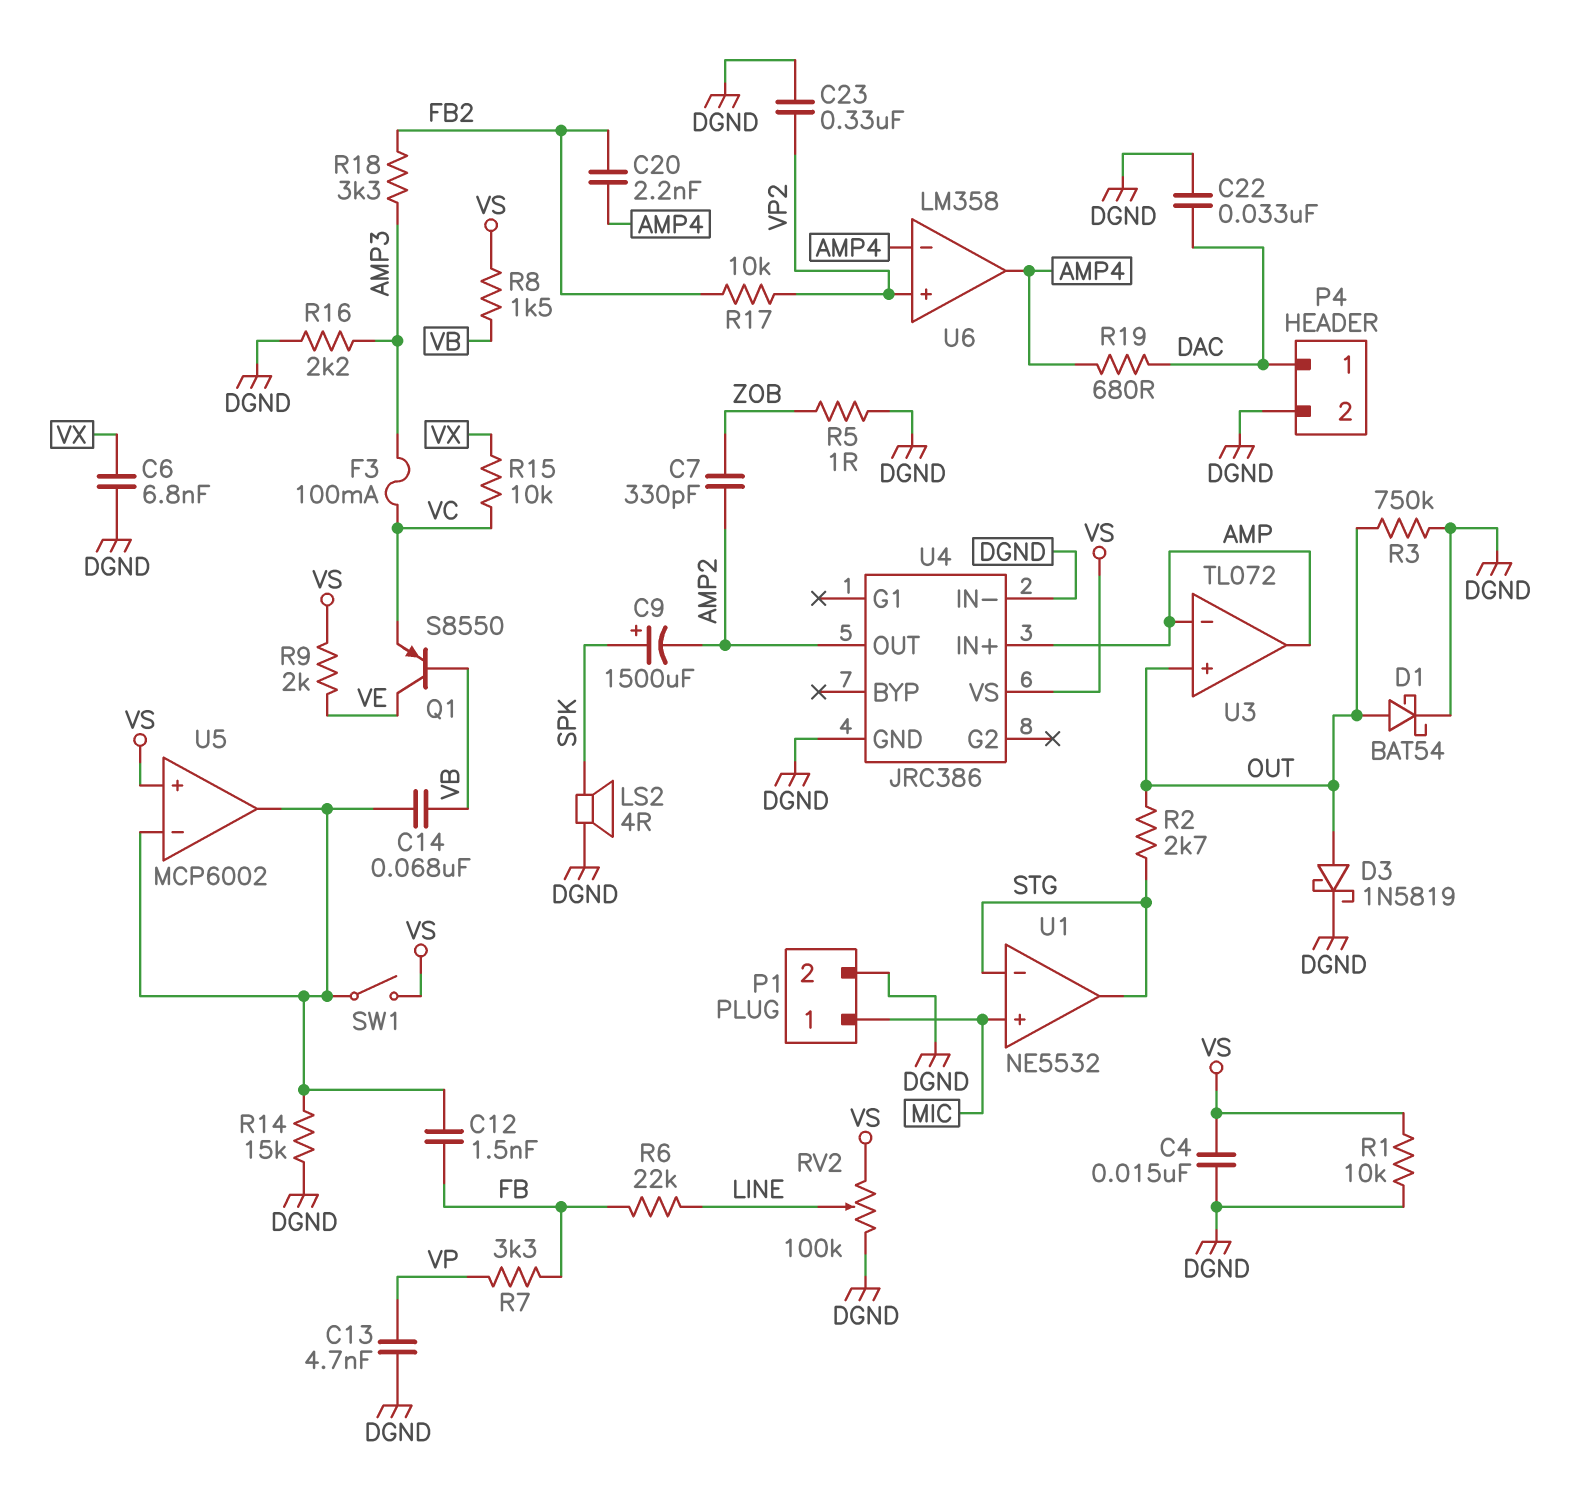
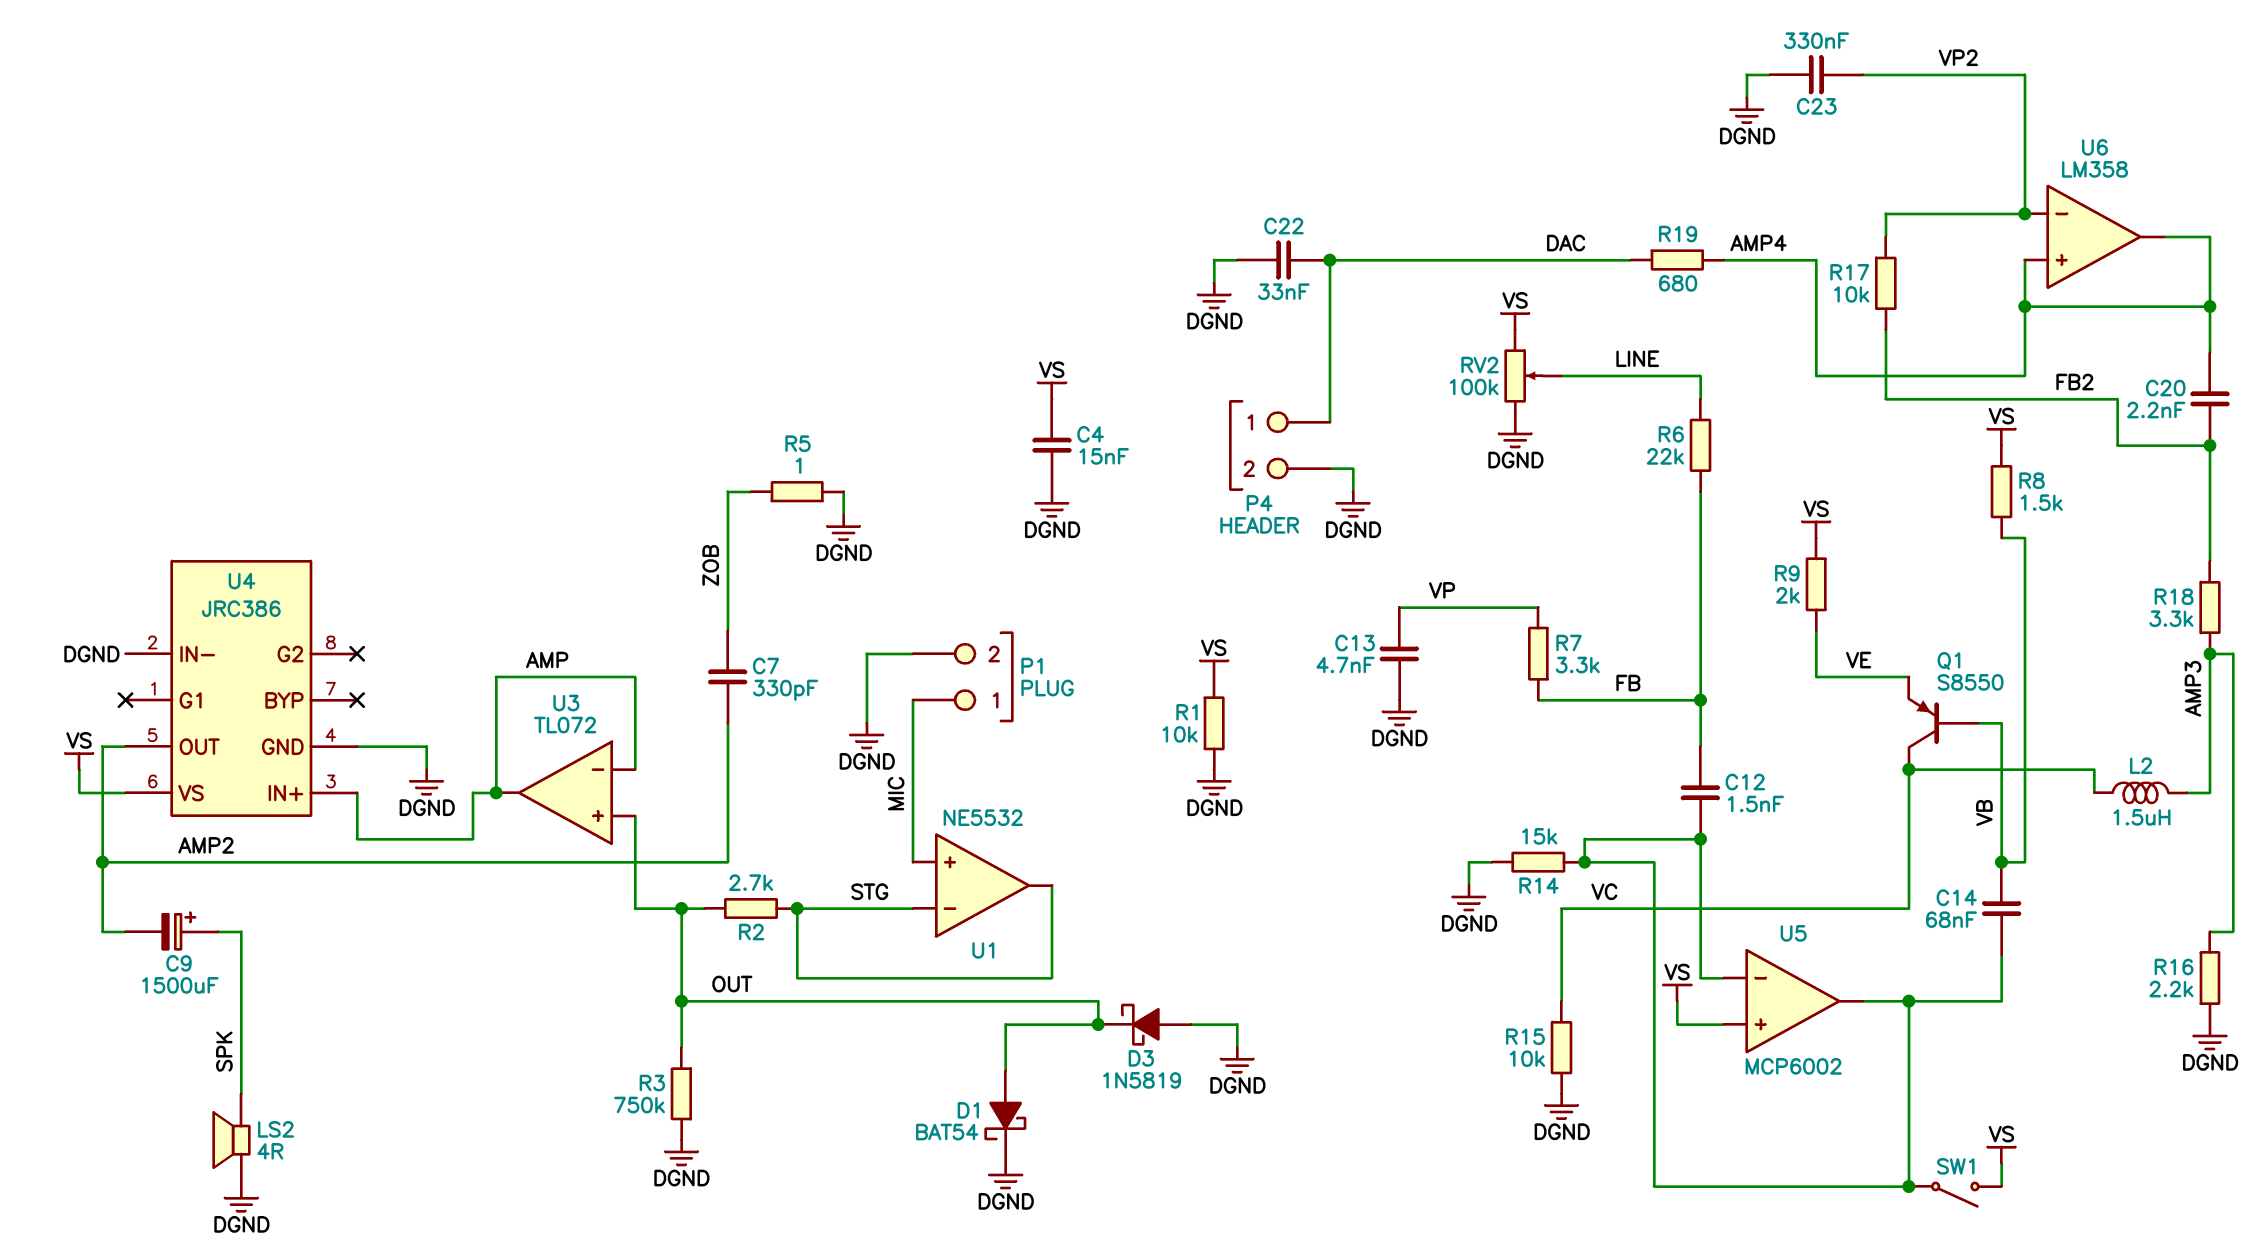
C6: 6.8nF (DGND, VX) -> none
D3: schottky 1N5819 (A OUT, K DGND) -> schottky 1N5819 (A DGND, K OUT)
F3: 100mA (AMP3, VC) -> none
L2: none -> 1.5uH (AMP3, VC)
Q1: PNP S8550 (B VB, C VE, E VC) -> PNP S8550 (B VB, C VC, E VE)
R15: 10k (VC, VX) -> 10k (DGND, VC)
U6 pin in+: VP2 -> AMP4
U6 pin in-: AMP4 -> VP2

